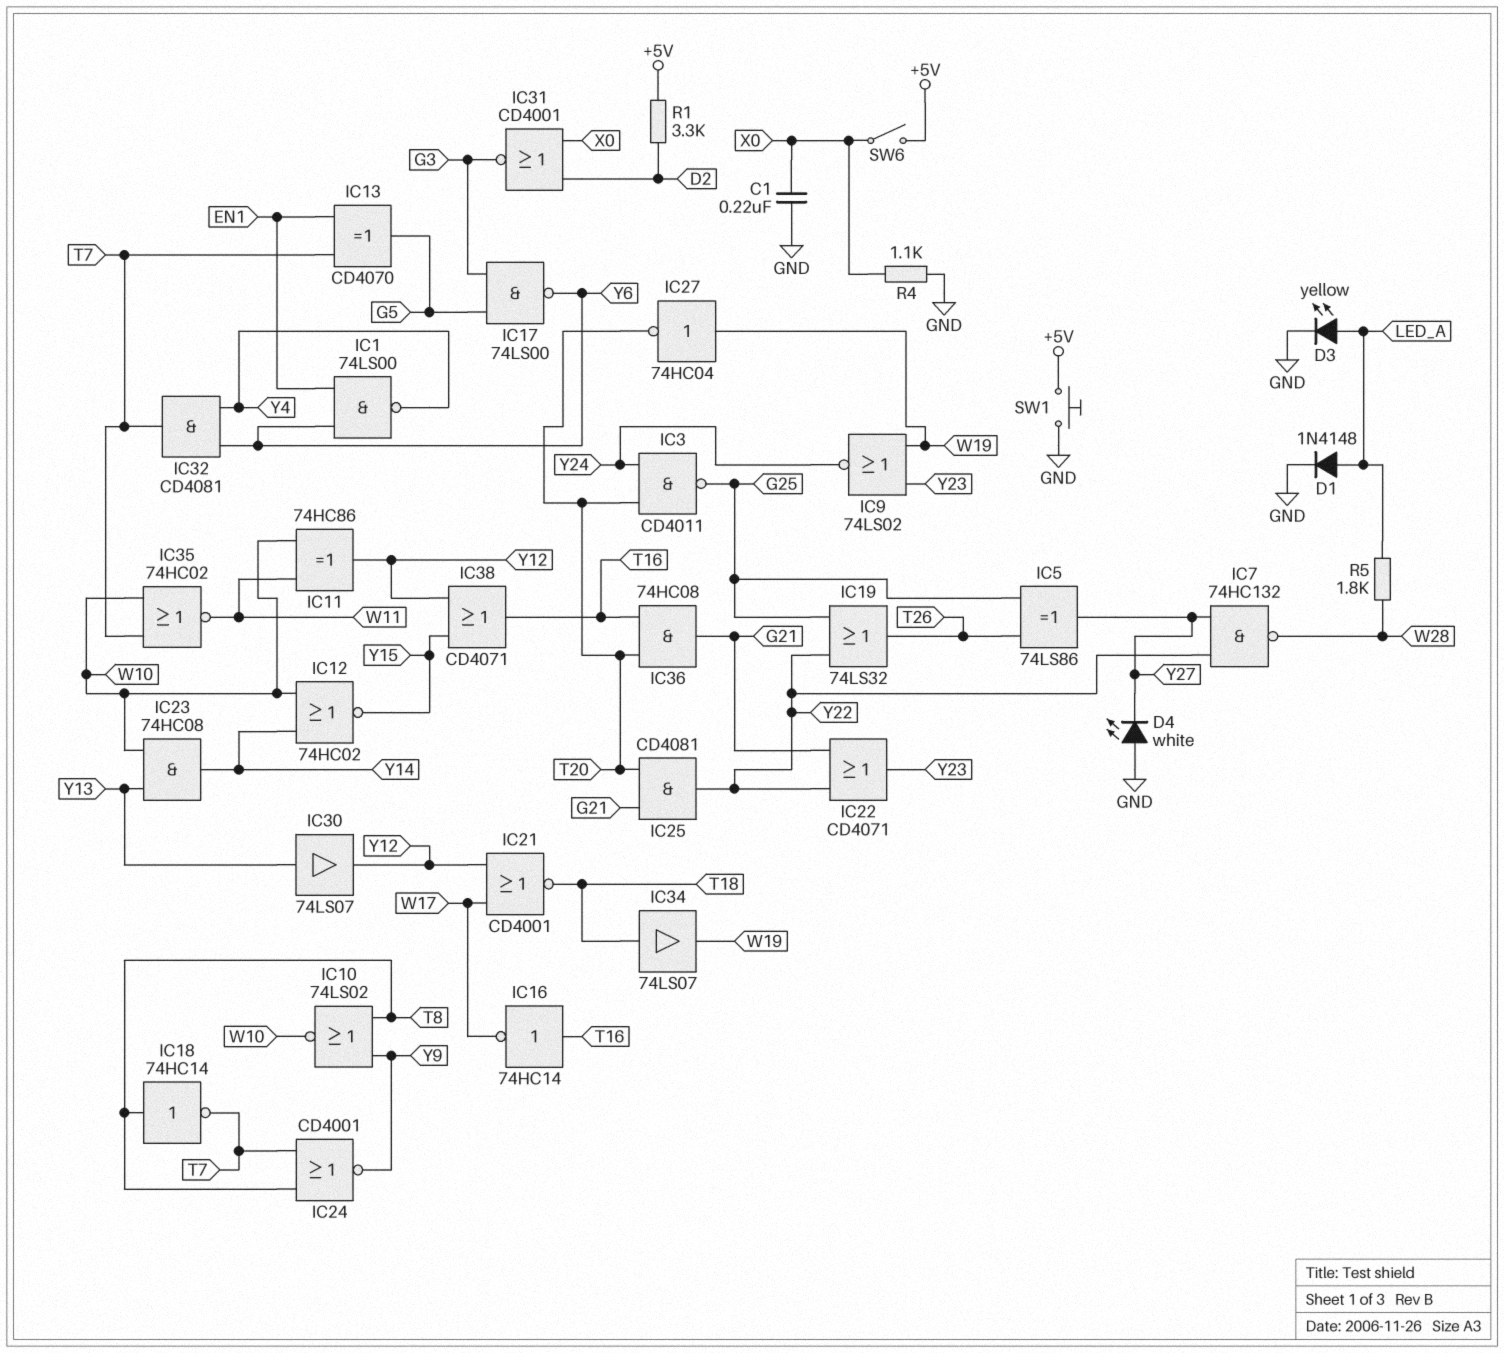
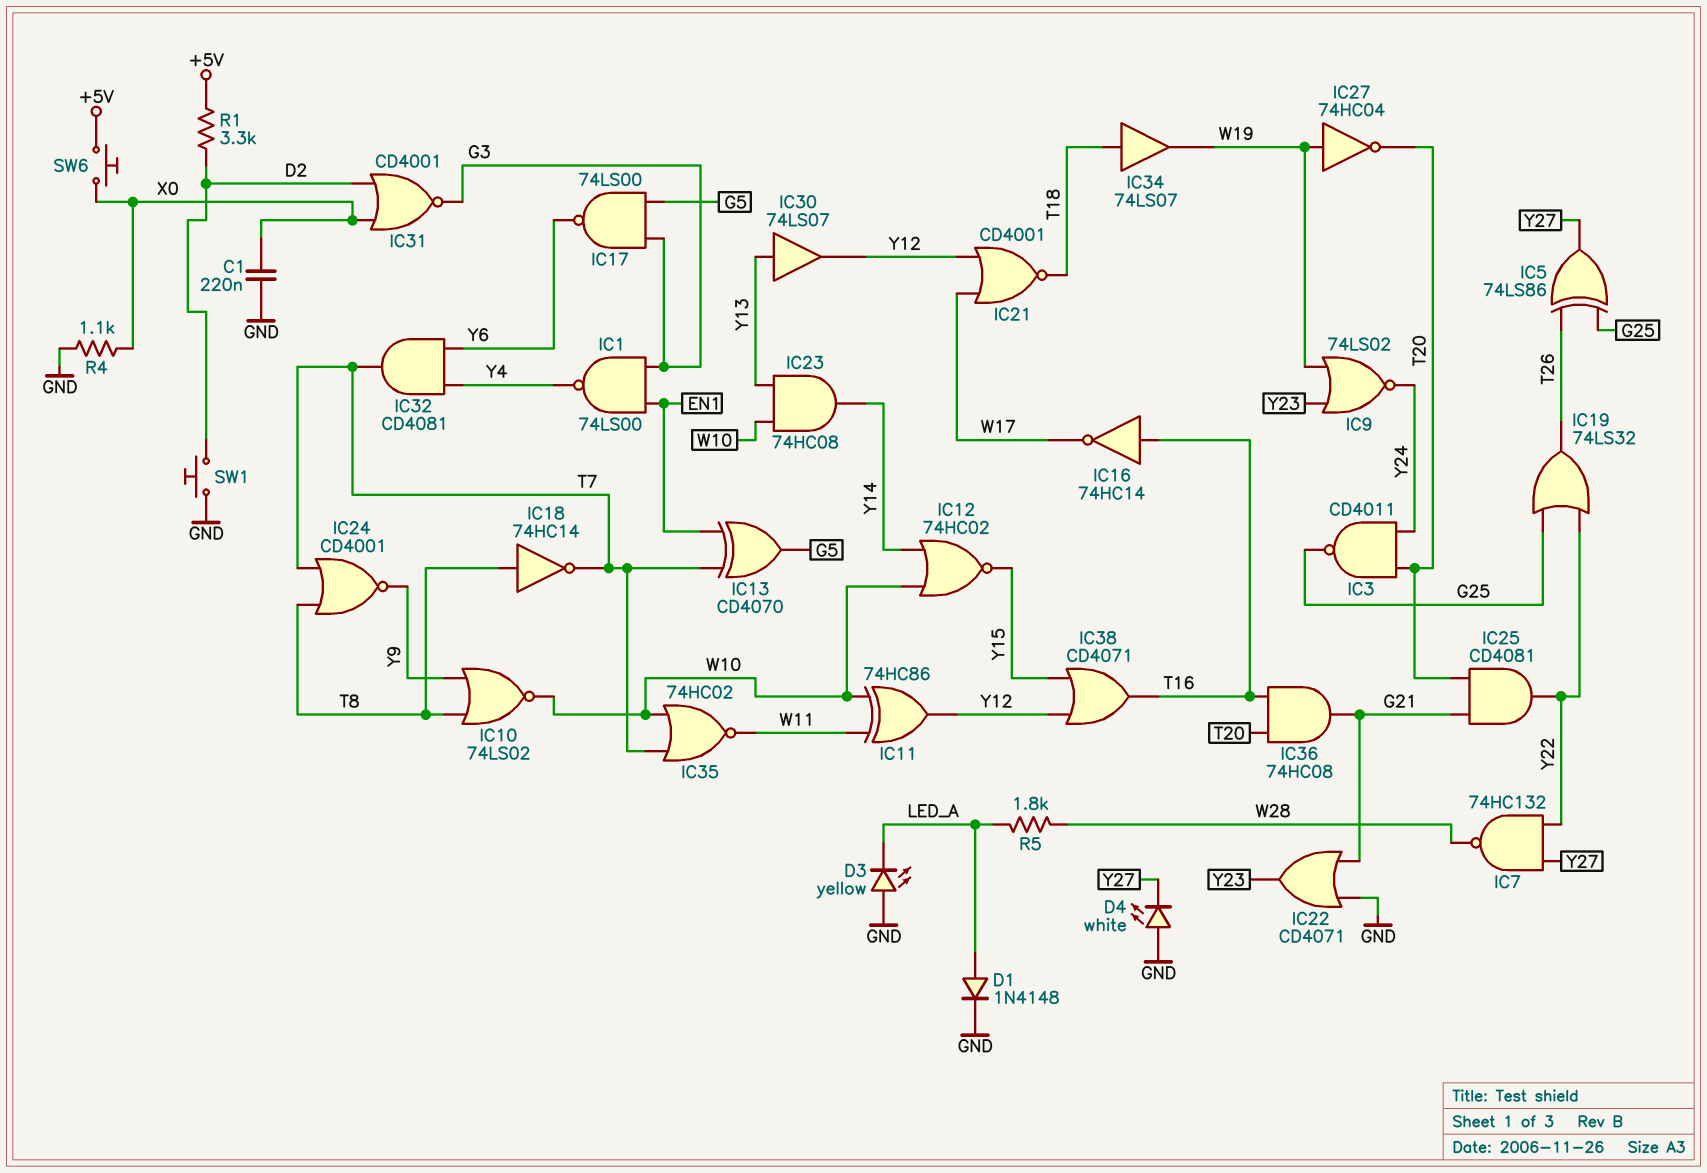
D3: LED yellow (A LED_A, K GND) -> LED yellow (A GND, K LED_A)
IC1: NAND 74LS00 (in EN1, in Y6, out Y4) -> NAND 74LS00 (in EN1, in G3, out Y4)
IC22: OR CD4071 (in G21, in Y22, out Y23) -> OR CD4071 (in G21, in GND, out Y23)
SW1: button (+5V, GND) -> button (D2, GND)
SW6: switch (+5V, X0) -> button (+5V, X0)

